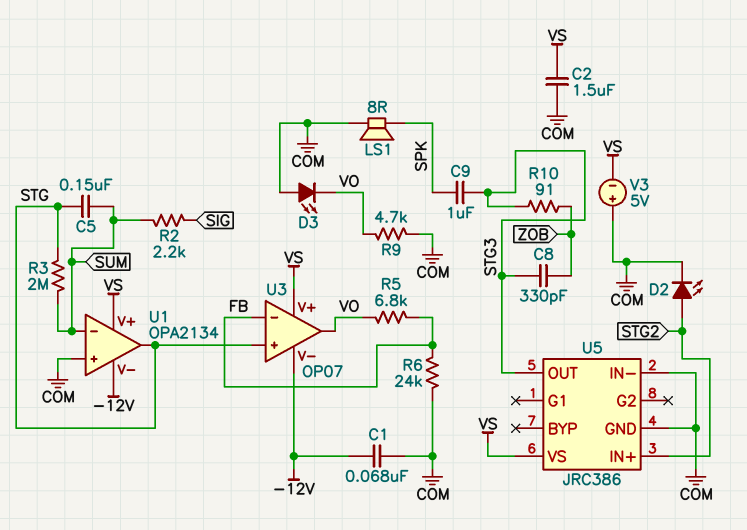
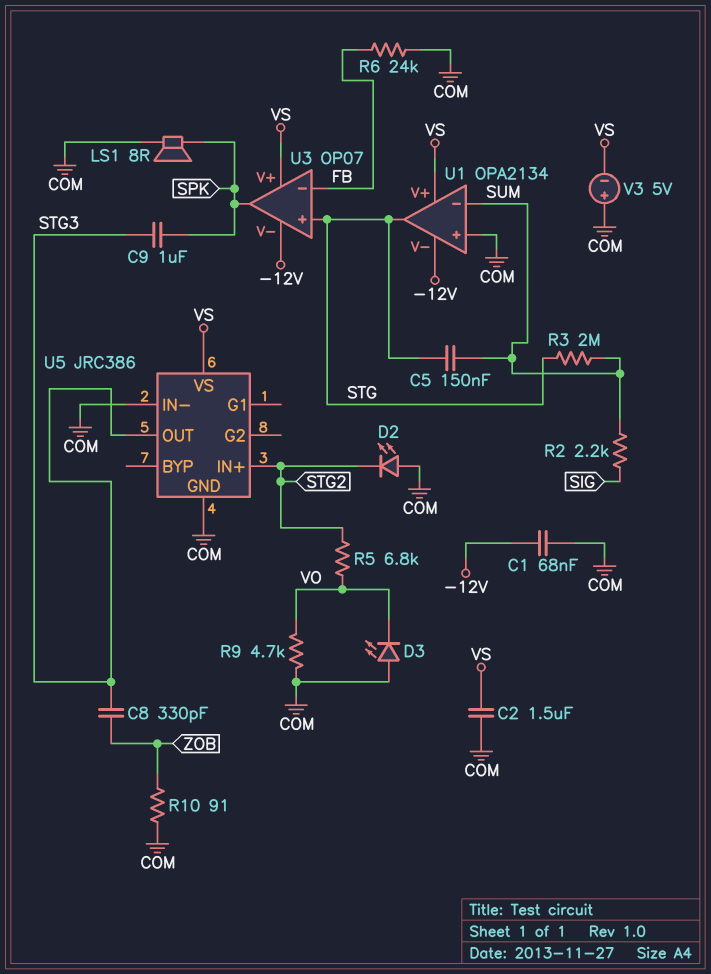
D2: LED (A STG2, K COM) -> LED (A COM, K STG2)
R5: 6.8k (FB, VO) -> 6.8k (STG2, VO)
R10: 91 (STG3, ZOB) -> 91 (COM, ZOB)
U3 pin out: VO -> SPK

